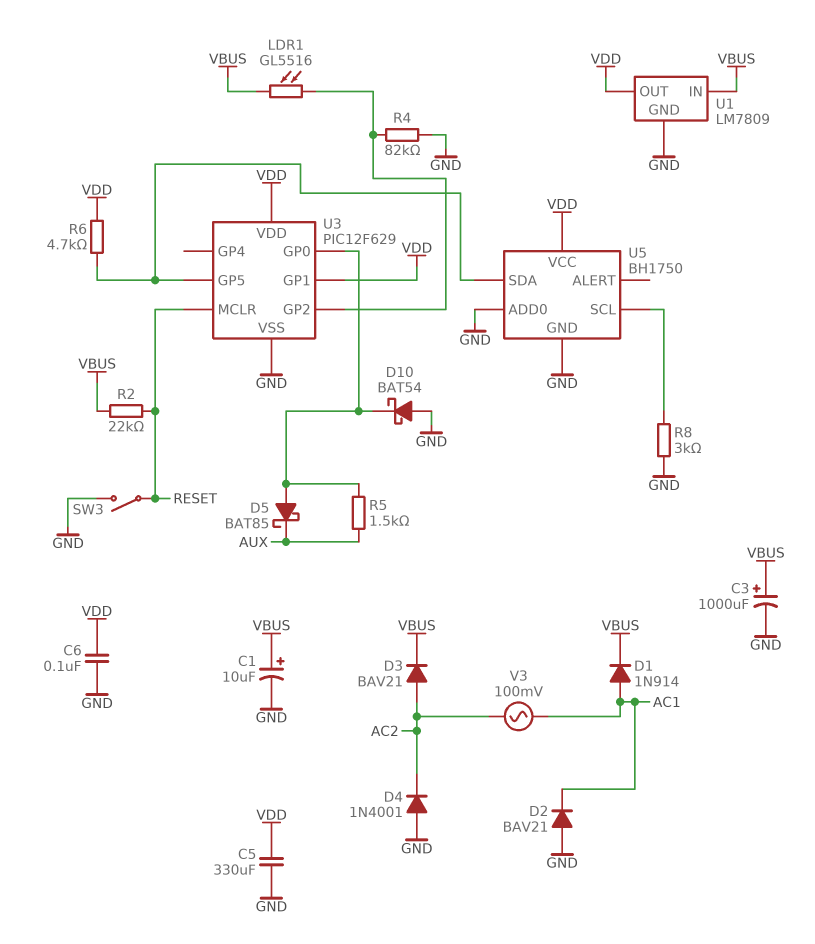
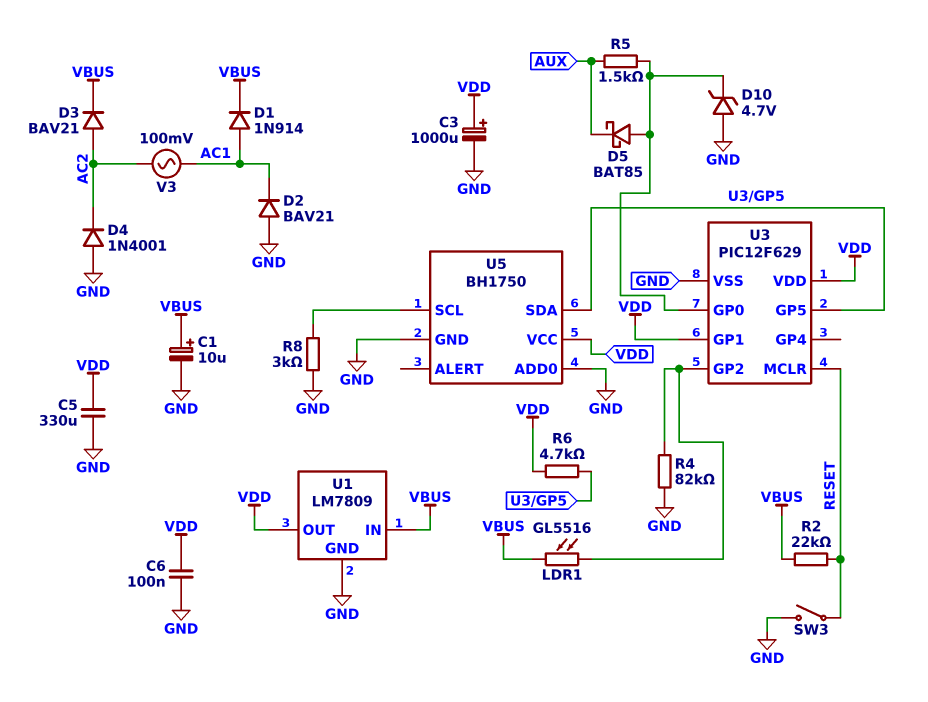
C3: 1000uF (plus VBUS, minus GND) -> 1000uF (plus VDD, minus GND)
D10: schottky BAT54 (A GND, K U3/GP0) -> zener 4.7V (A GND, K U3/GP0)

